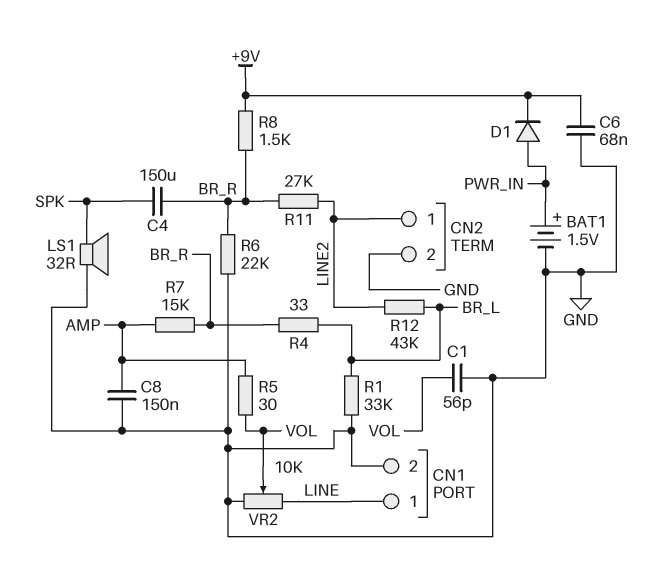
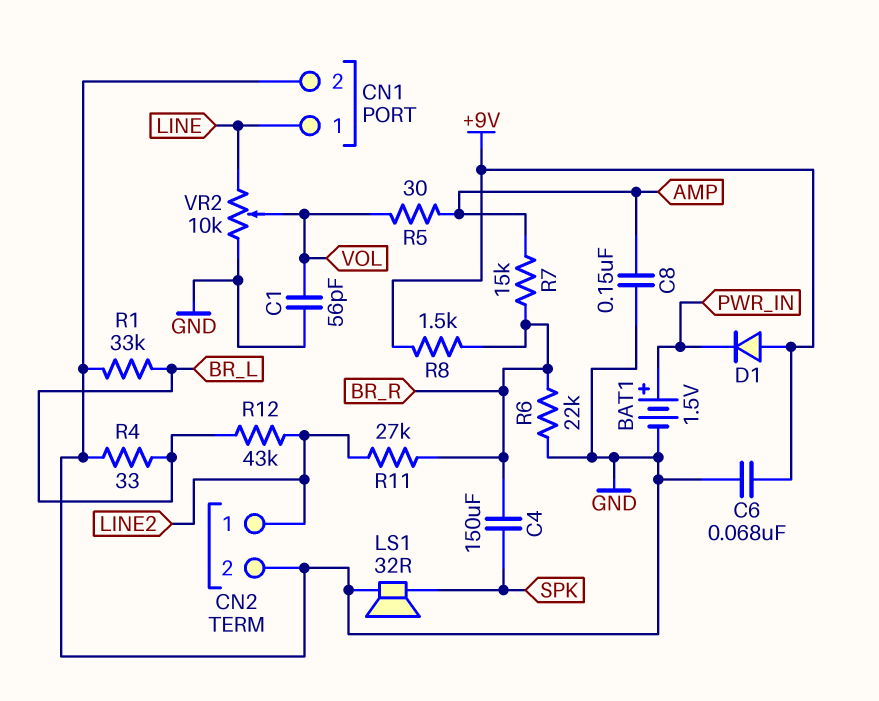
D1: diode (A PWR_IN, K +9V) -> diode (A +9V, K PWR_IN)
R4: 33 (BR_L, BR_R) -> 33 (BR_L, GND)

